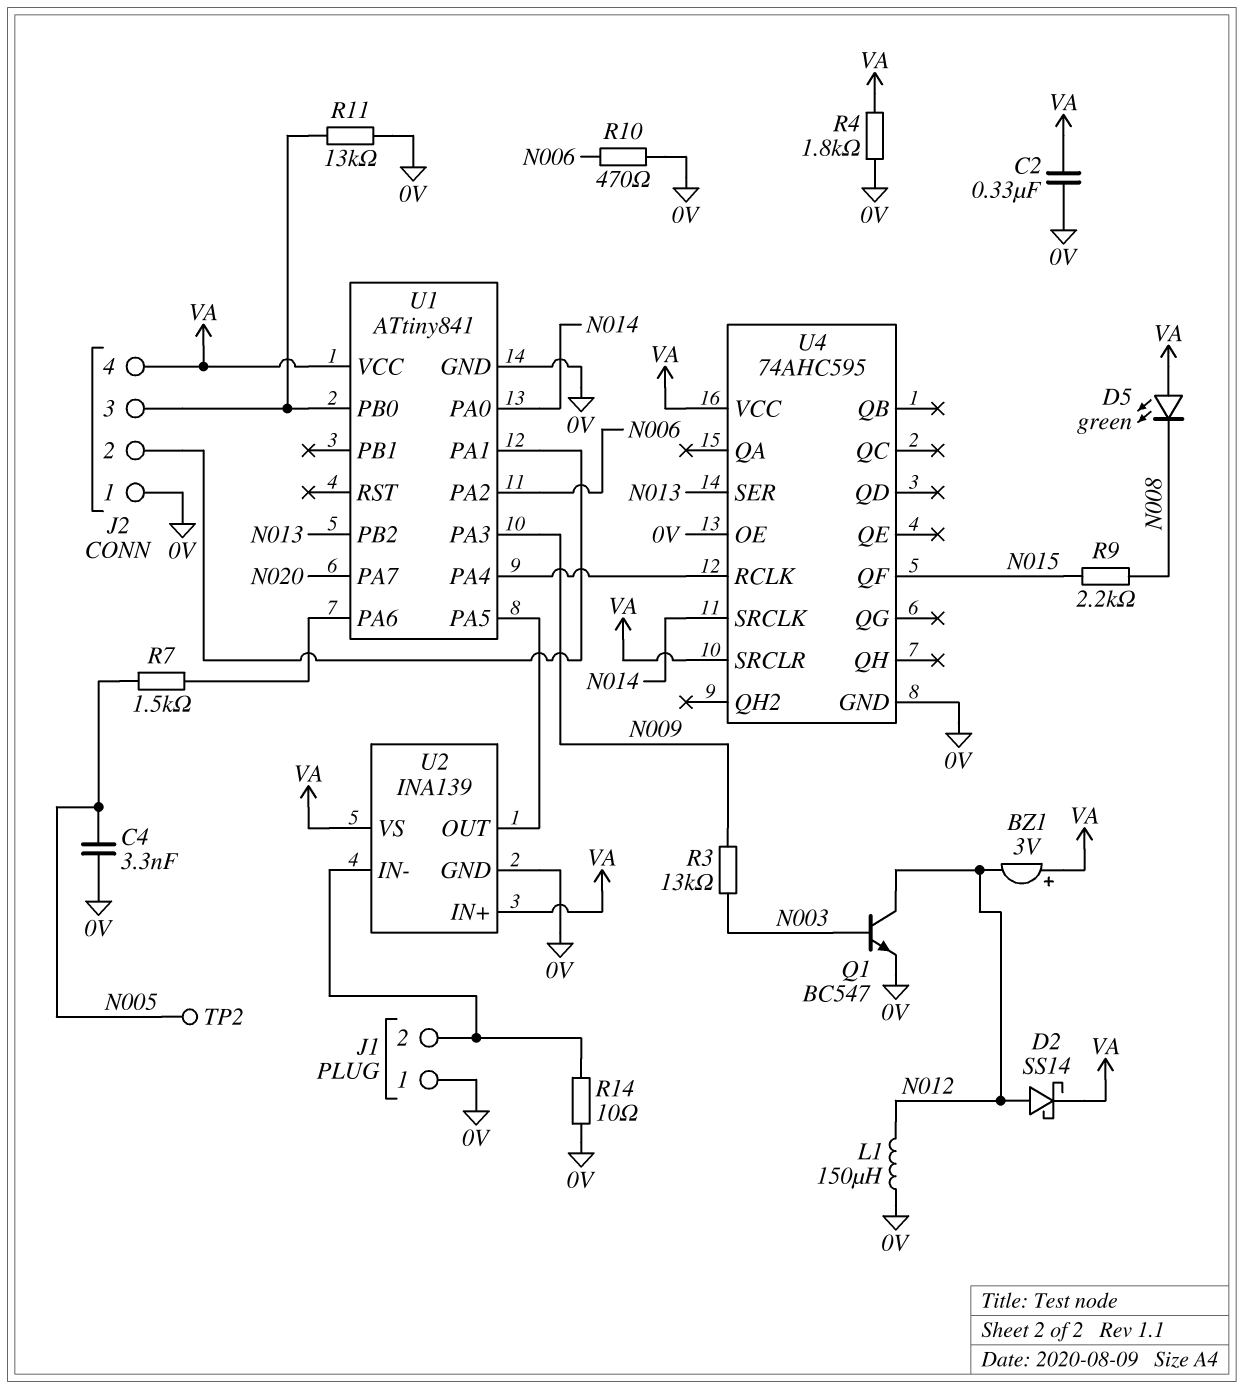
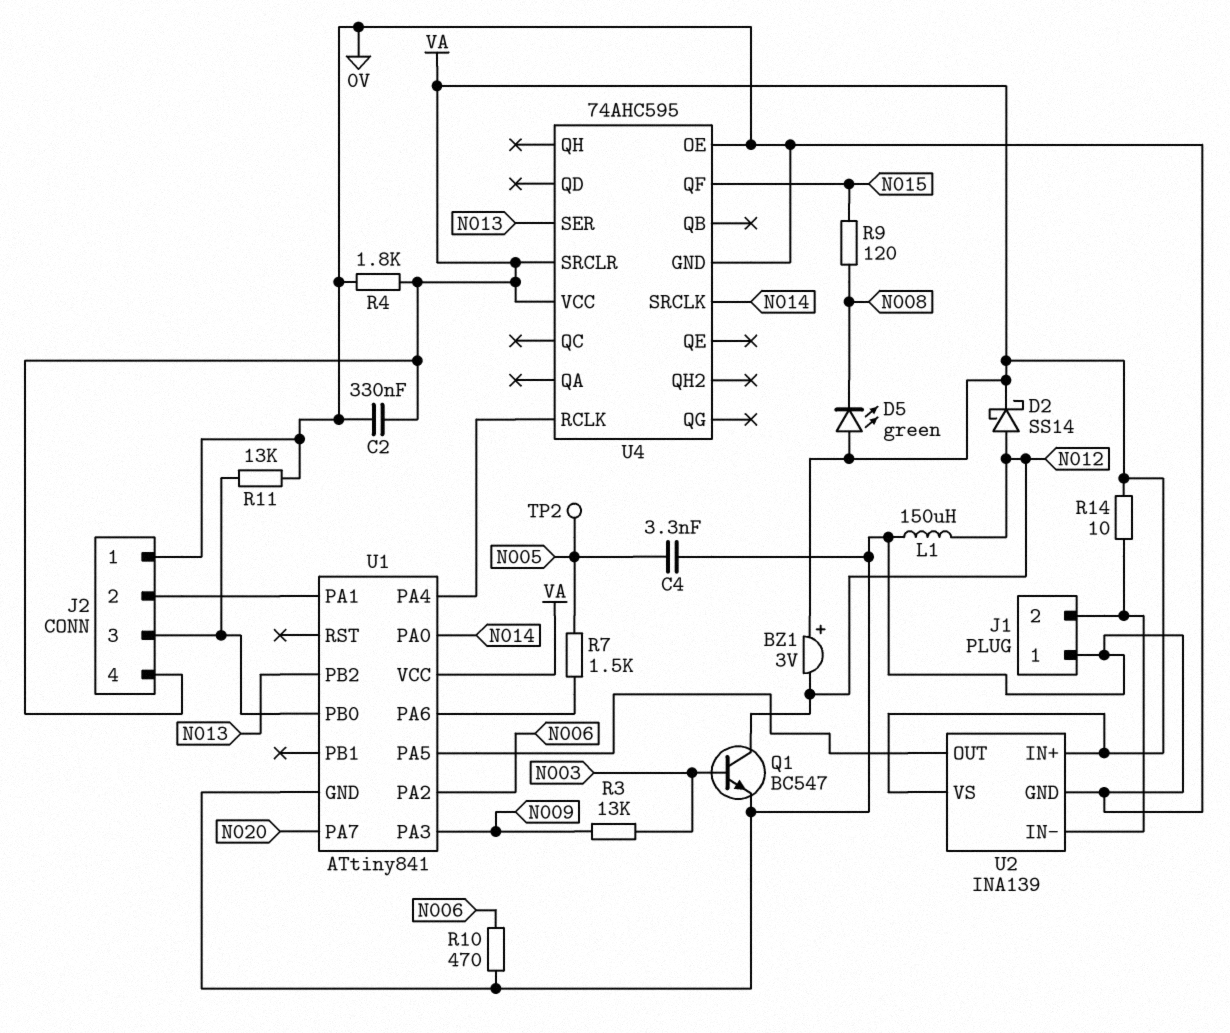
R9: 2.2k (N008, N015) -> 120 (N008, N015)
R14: 10 (0V, J1/2) -> 10 (J1/2, VA)

